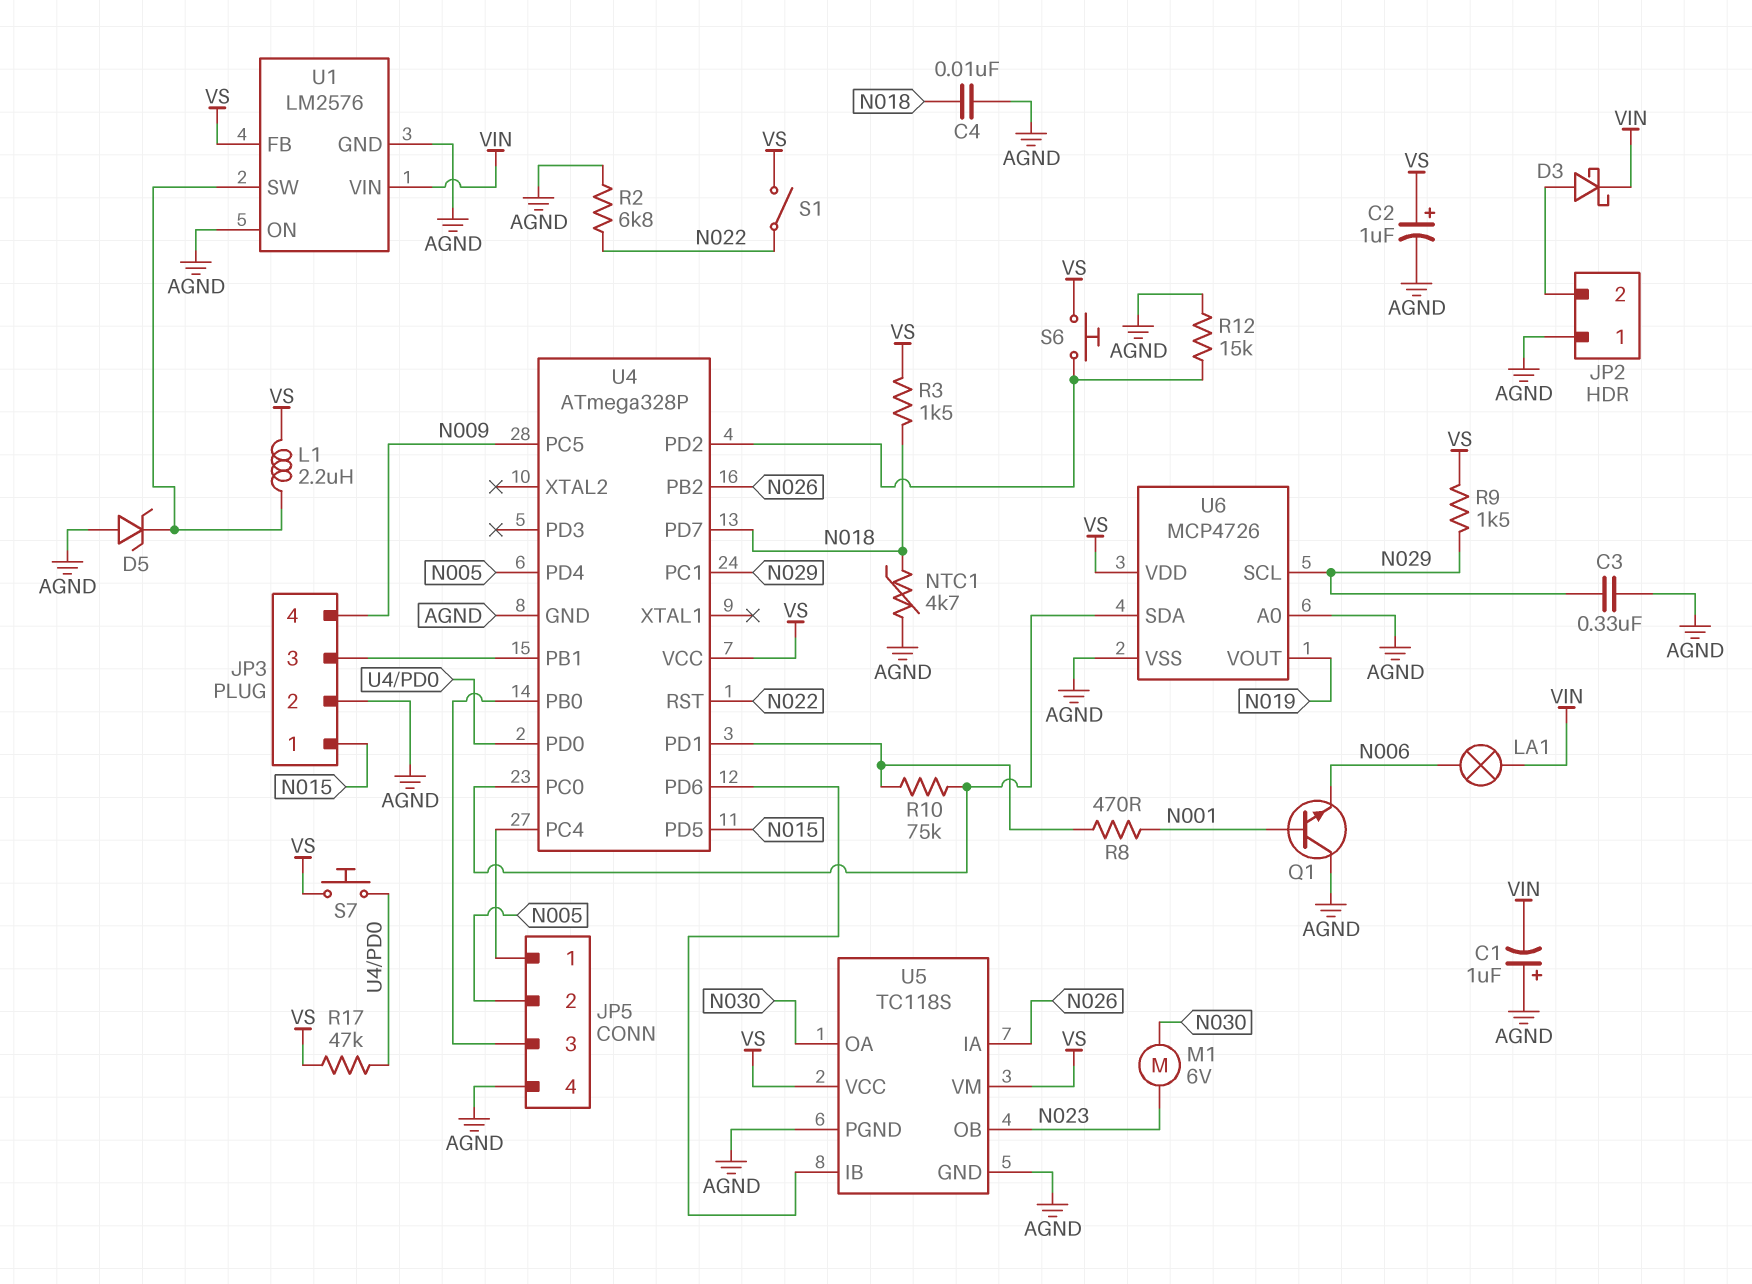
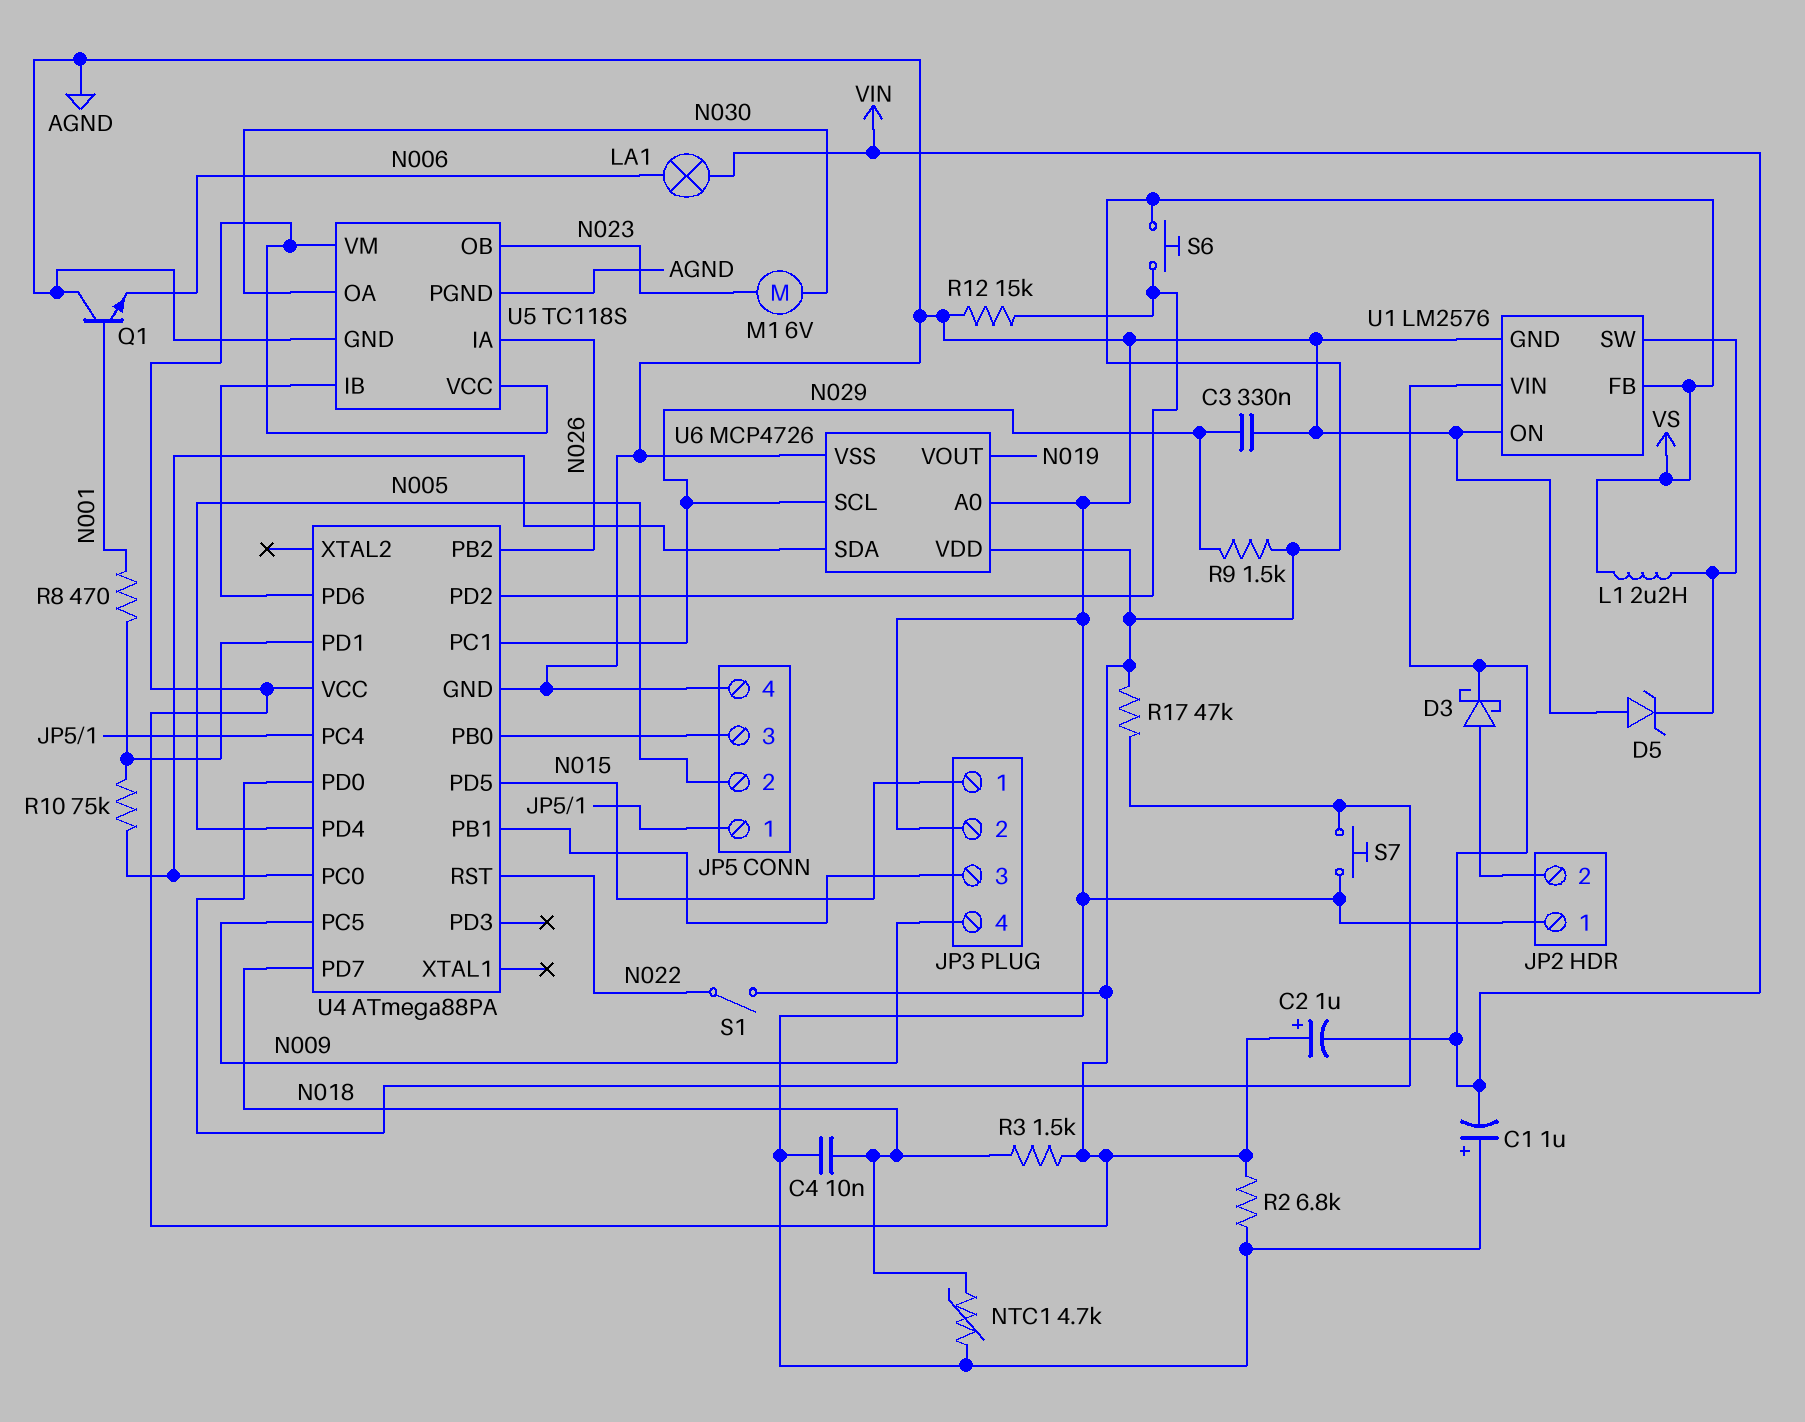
C2: 1uF (plus VS, minus AGND) -> 1uF (plus VS, minus VIN)
R2: 6.8k (AGND, N022) -> 6.8k (AGND, VS)
S7: button (U4/PD0, VS) -> button (AGND, U4/PD0)
U4: ATmega328P -> ATmega88PA

